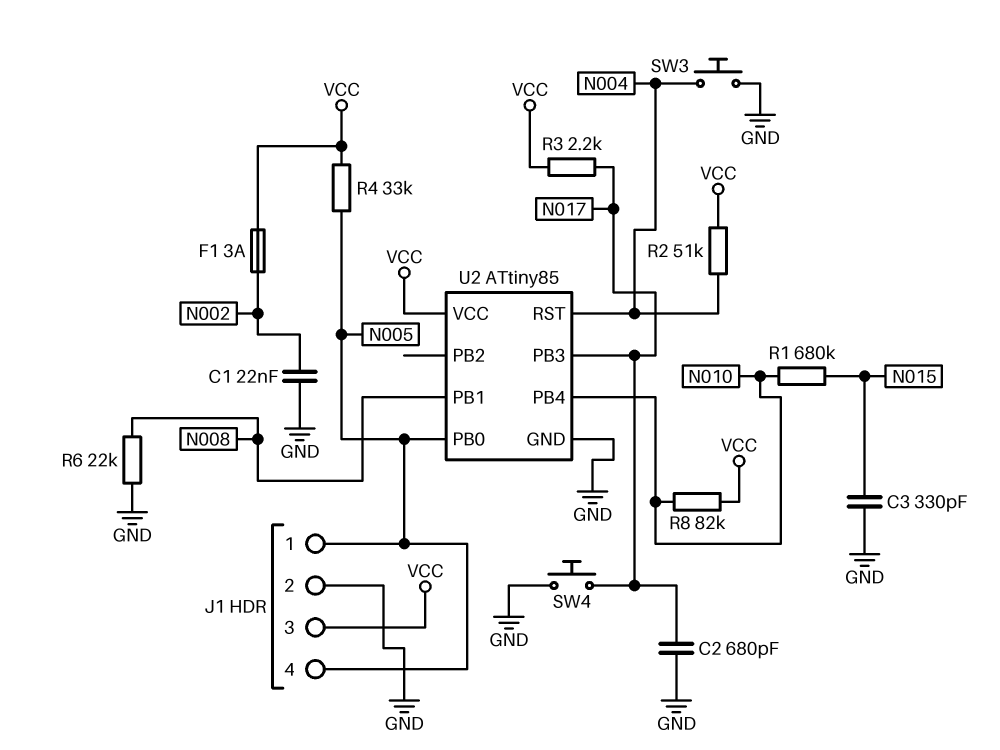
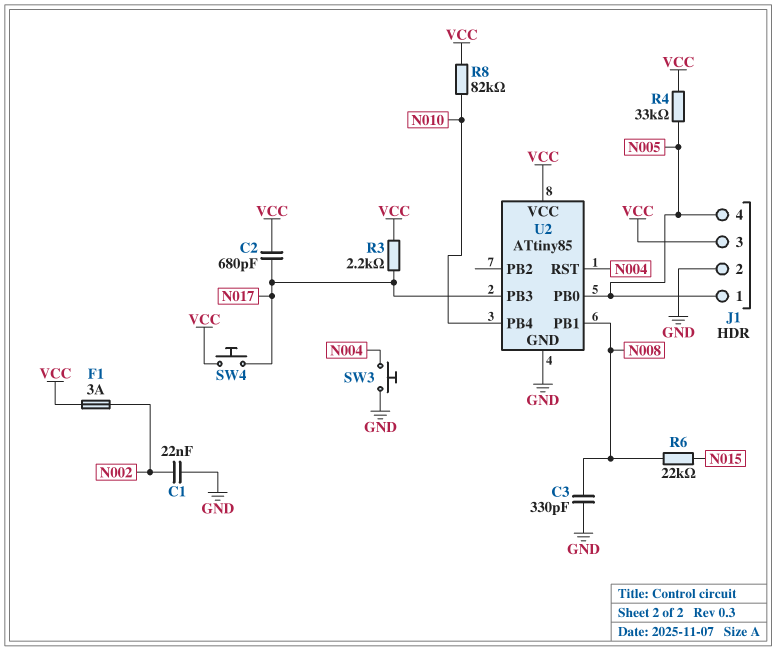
C2: 680pF (GND, N017) -> 680pF (N017, VCC)
C3: 330pF (GND, N015) -> 330pF (GND, N008)
R1: 680k (N010, N015) -> none
R2: 51k (N004, VCC) -> none
R6: 22k (GND, N008) -> 22k (N008, N015)
SW4: button (GND, N017) -> button (N017, VCC)

